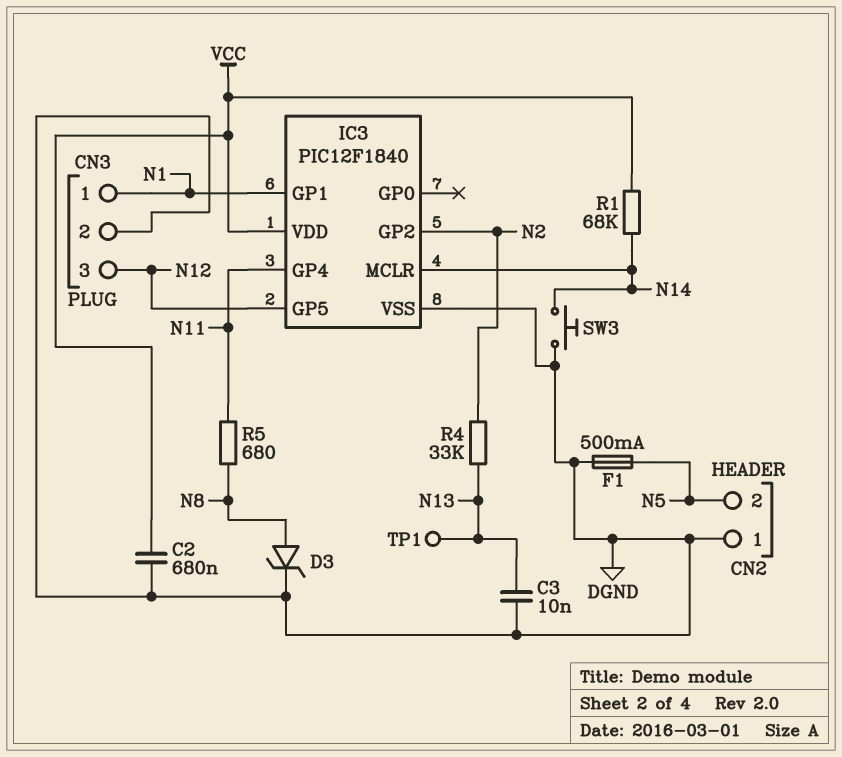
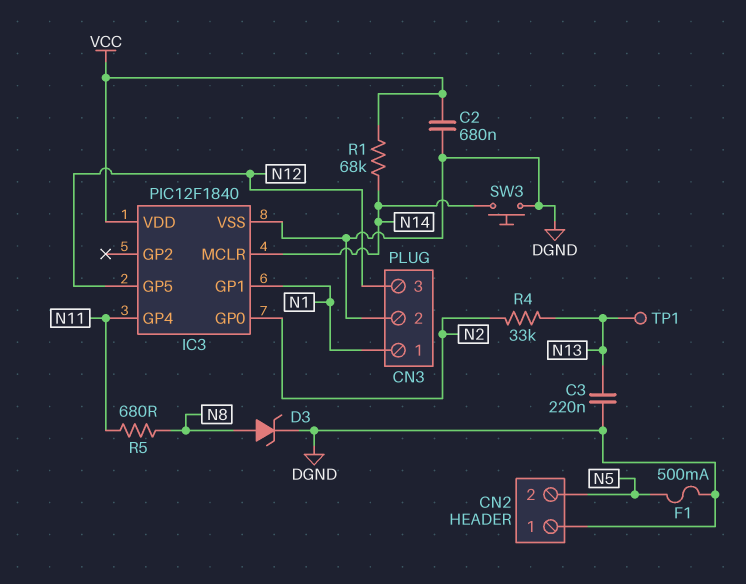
C3: 10nF (DGND, N13) -> 220nF (DGND, N13)
IC3 pin GP0: none -> N2
IC3 pin GP2: N2 -> none

